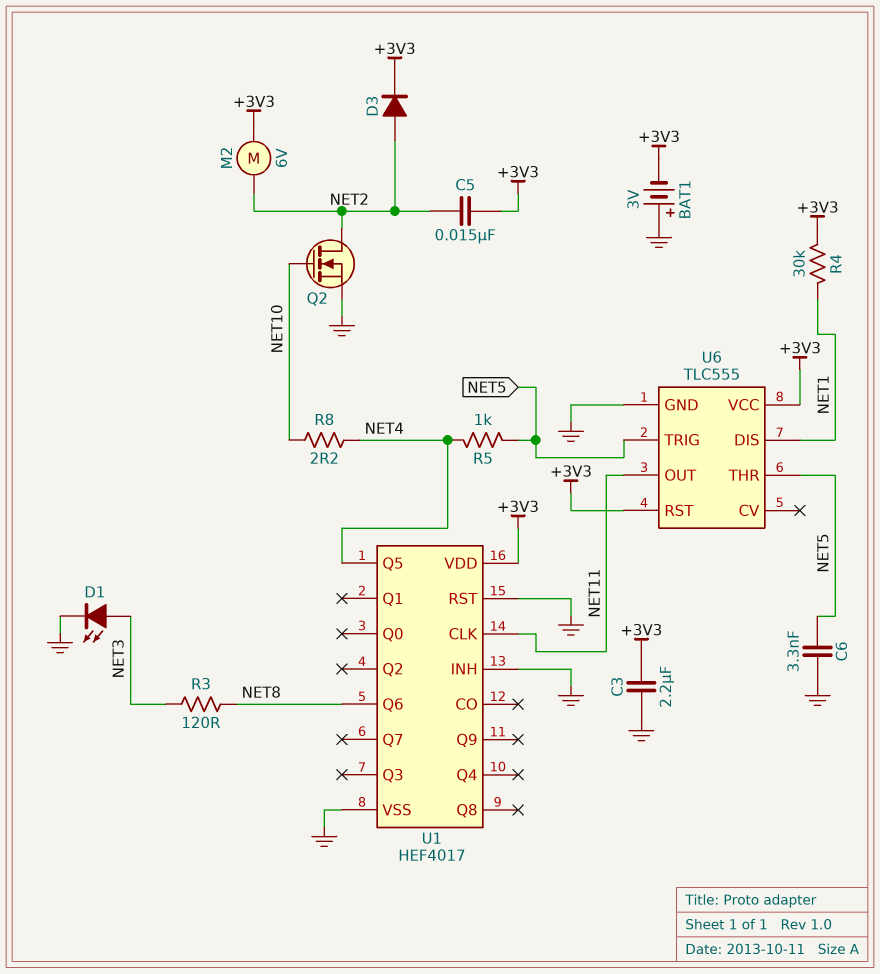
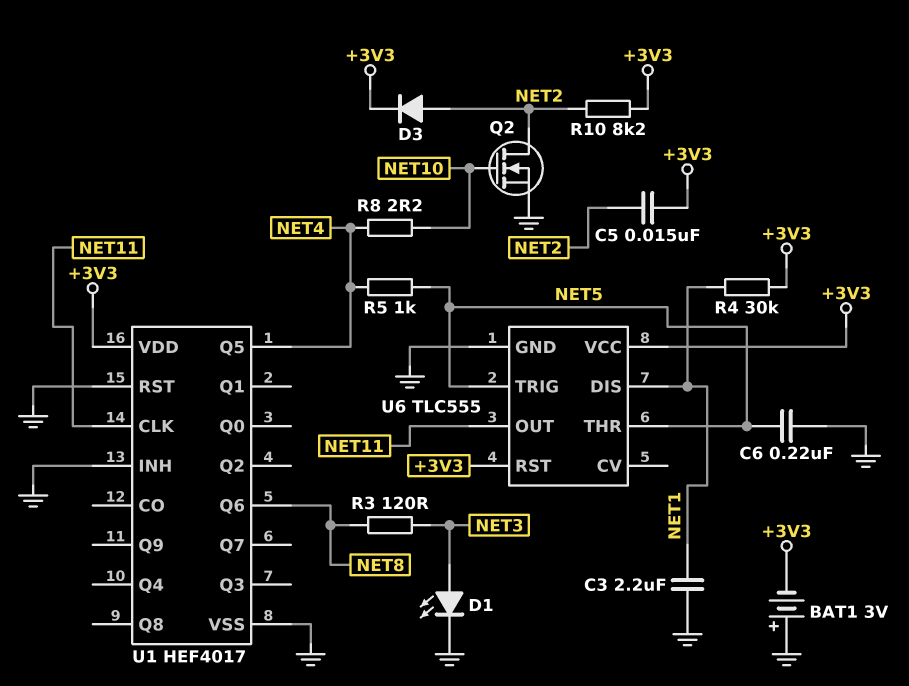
C3: 2.2uF (+3V3, GND) -> 2.2uF (GND, NET1)
C6: 3.3nF (GND, NET5) -> 220nF (GND, NET5)
M2: motor 6V (+3V3, NET2) -> none
R10: none -> 8.2k (+3V3, NET2)

